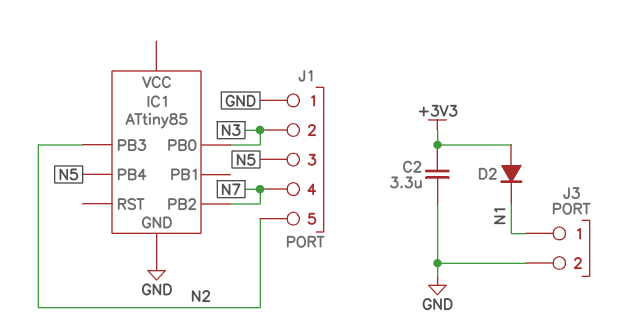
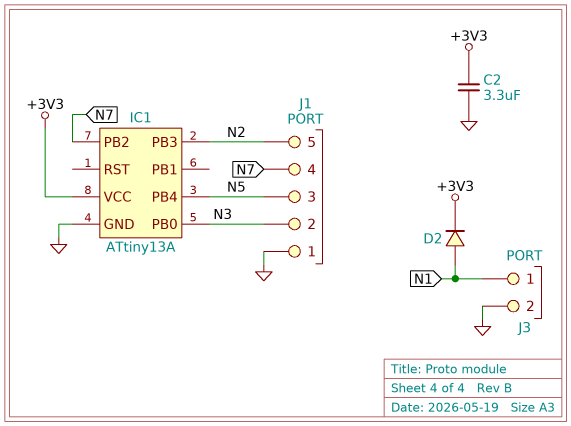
D2: diode (A +3V3, K N1) -> diode (A N1, K +3V3)
IC1: ATtiny85 -> ATtiny13A
IC1 pin VCC: none -> +3V3

